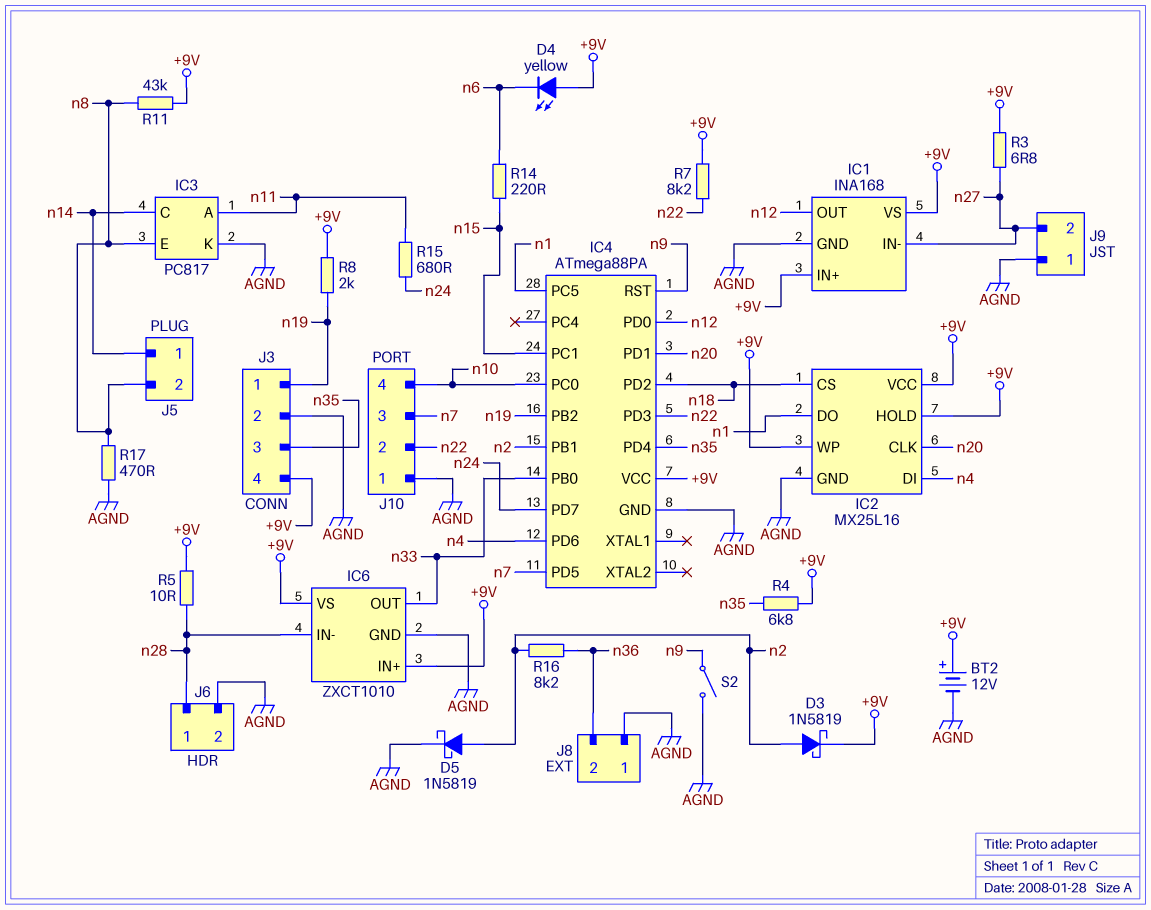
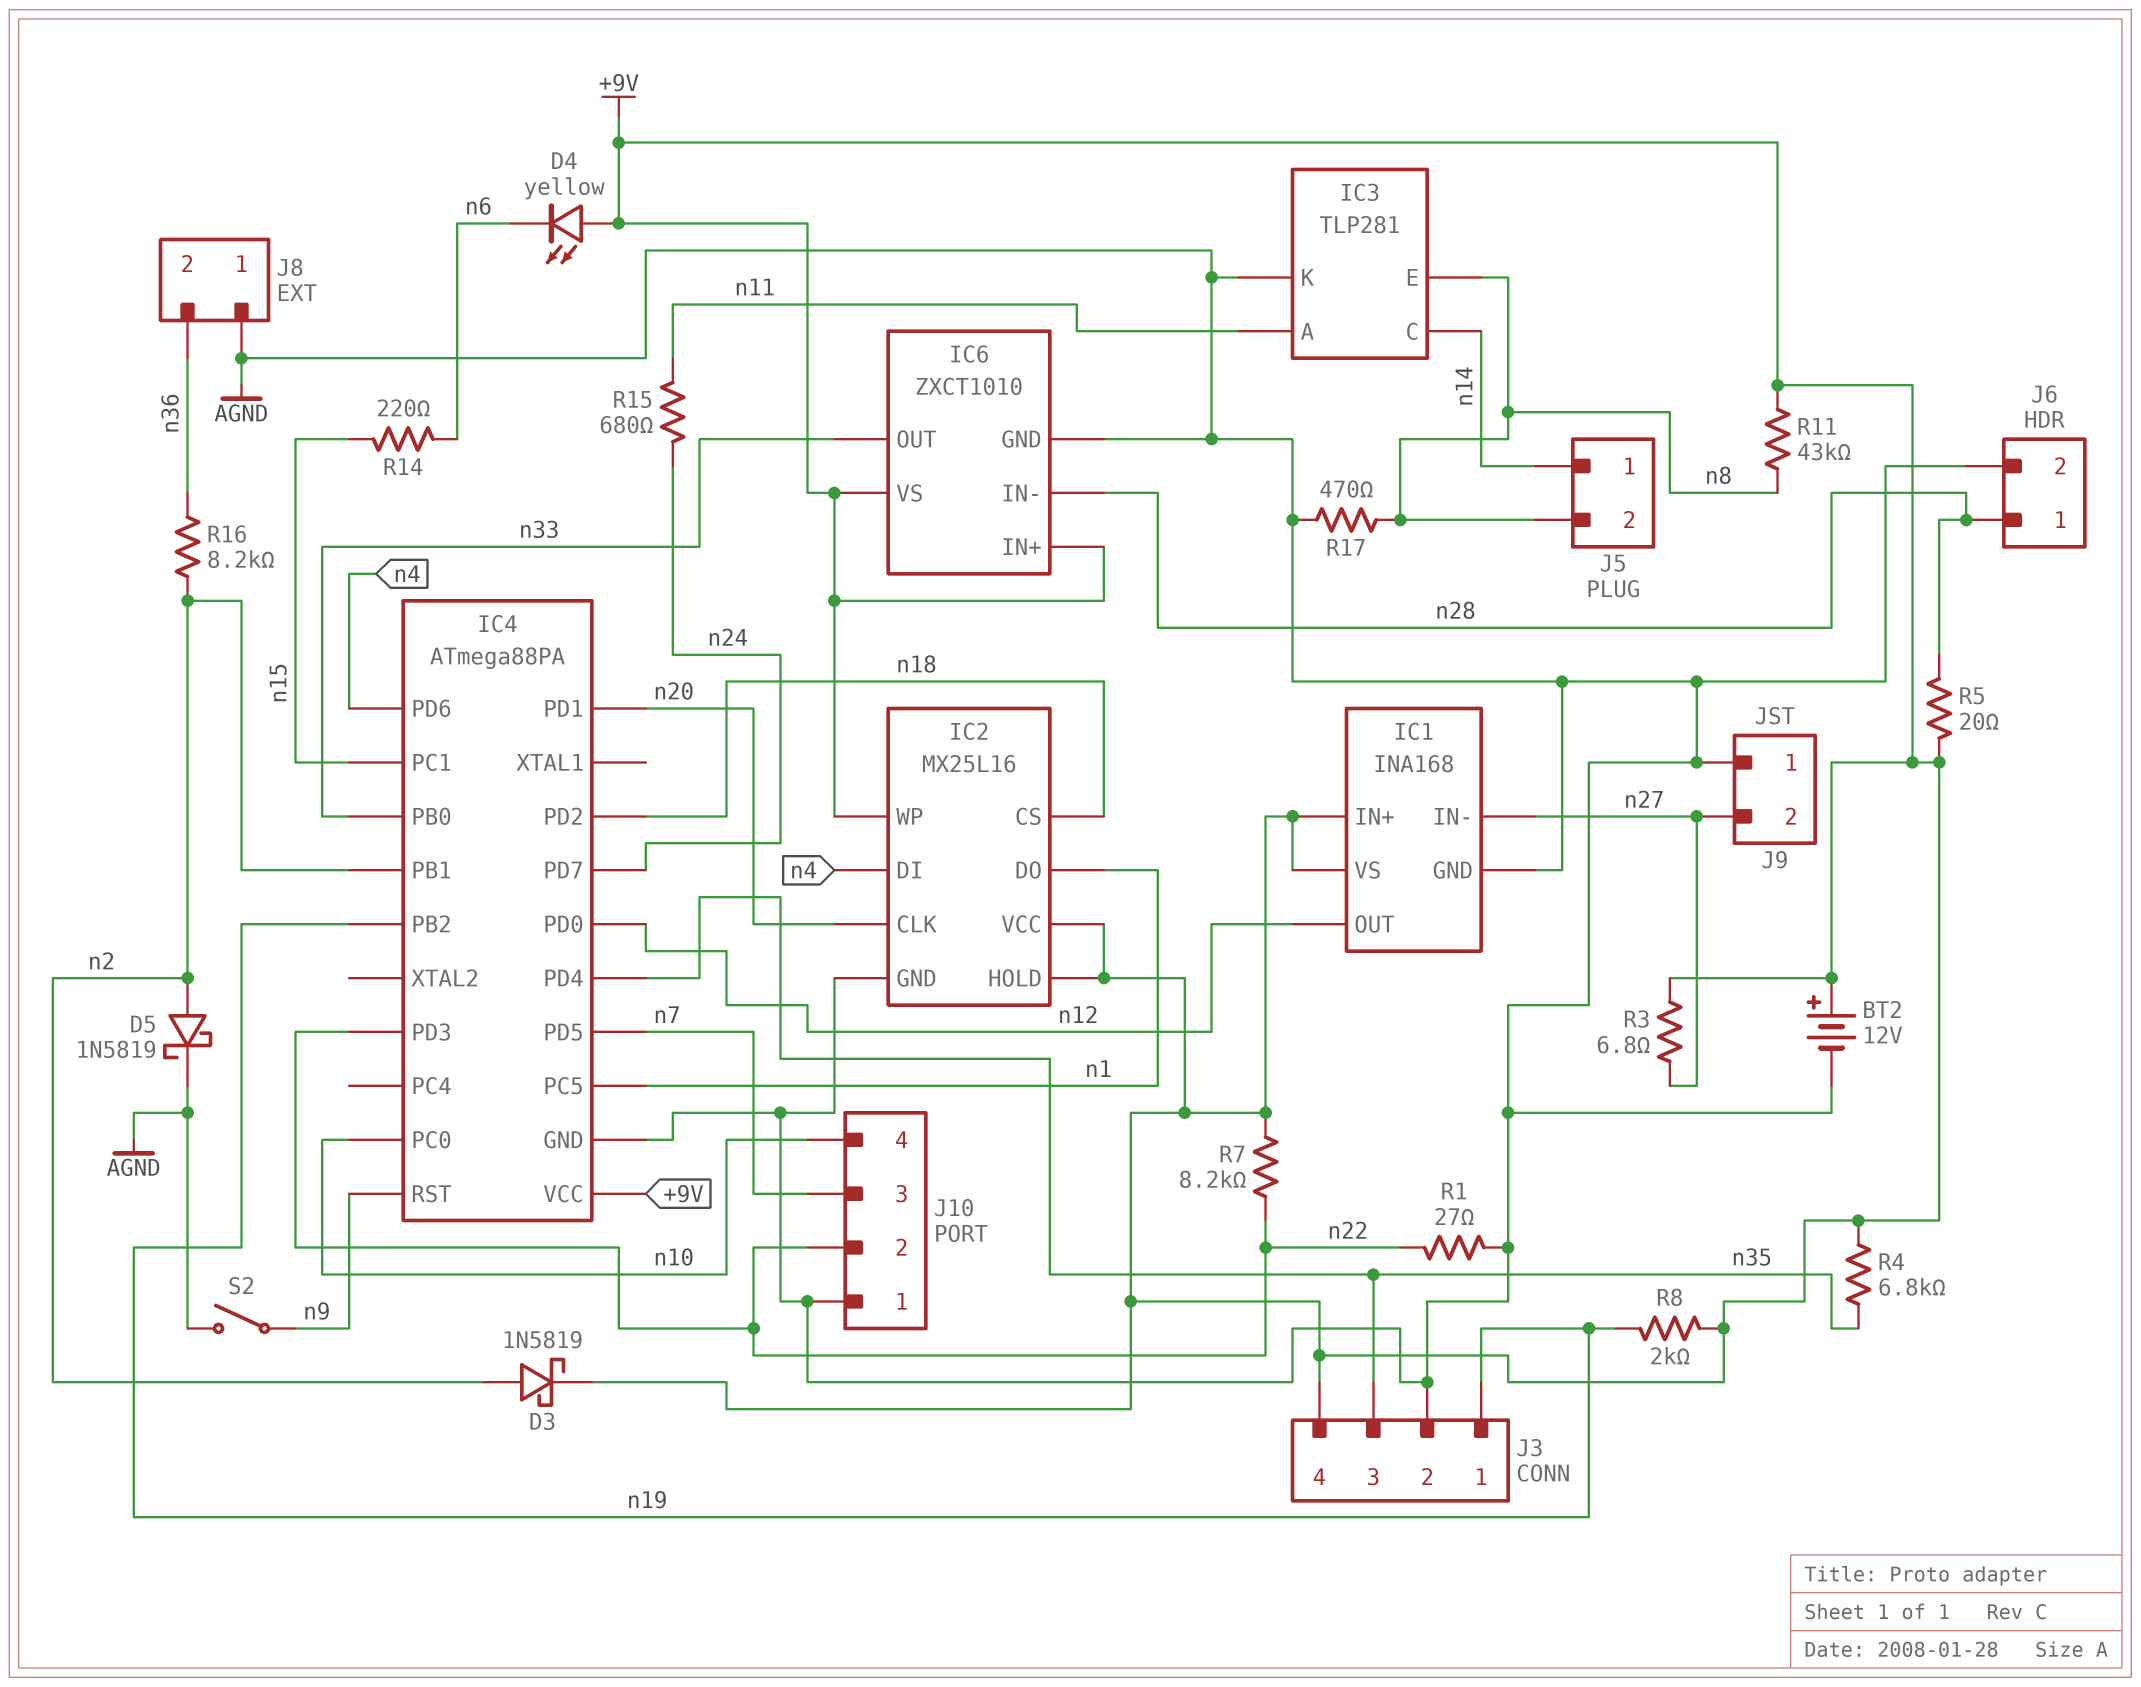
IC3: PC817 -> TLP281
R1: none -> 27 (AGND, n22)
R5: 10 (+9V, n28) -> 20 (+9V, n28)

